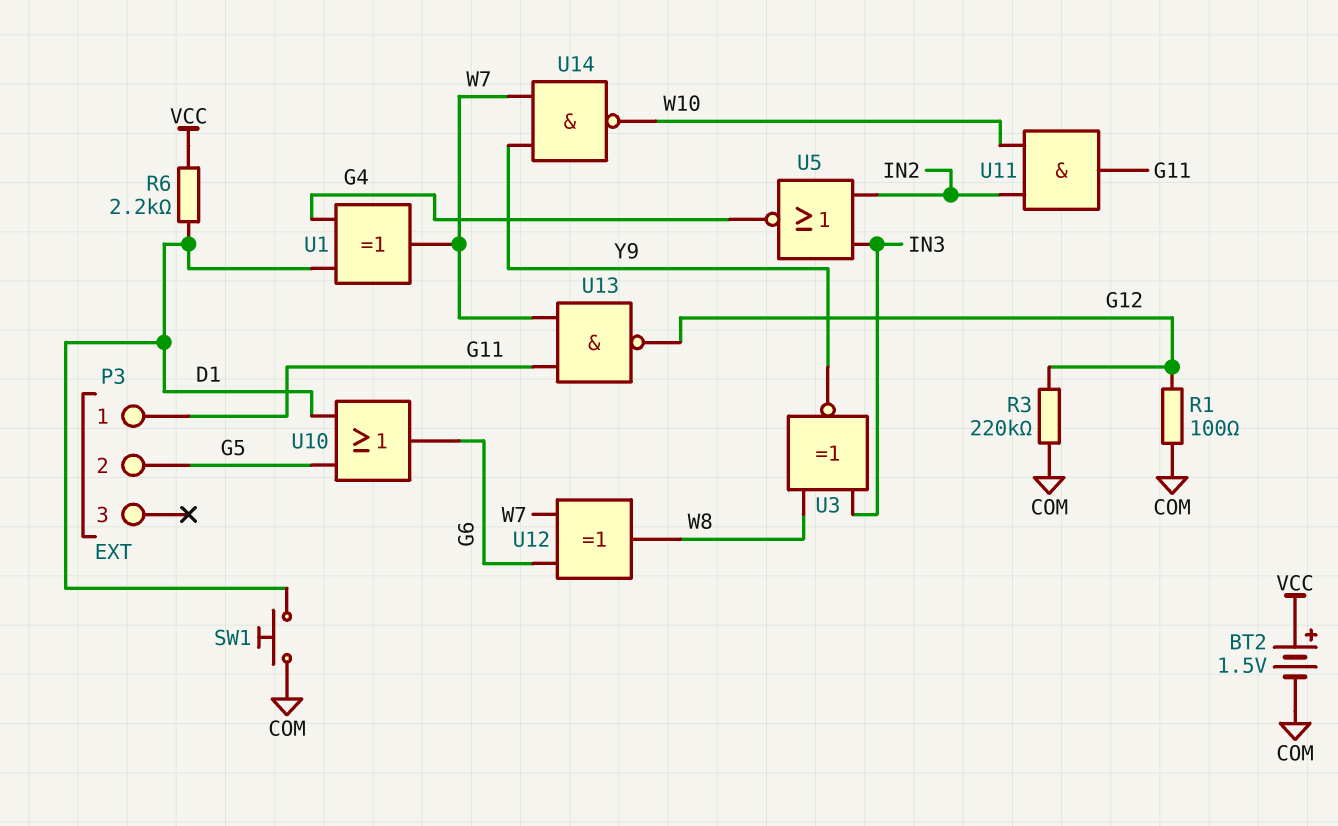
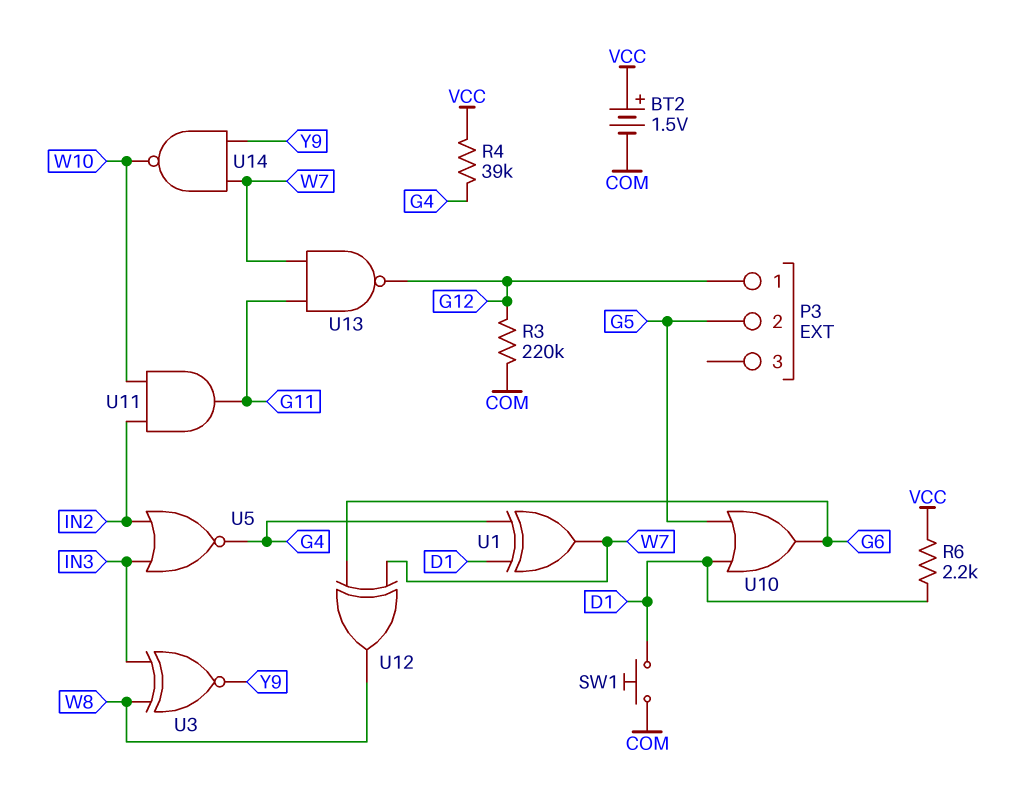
P3 pin 1: G11 -> G12
R1: 100 (COM, G12) -> none
R4: none -> 39k (G4, VCC)

